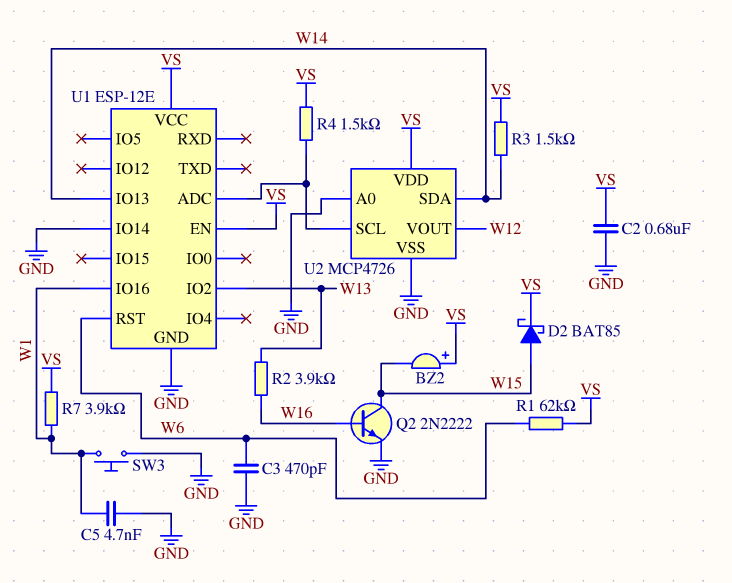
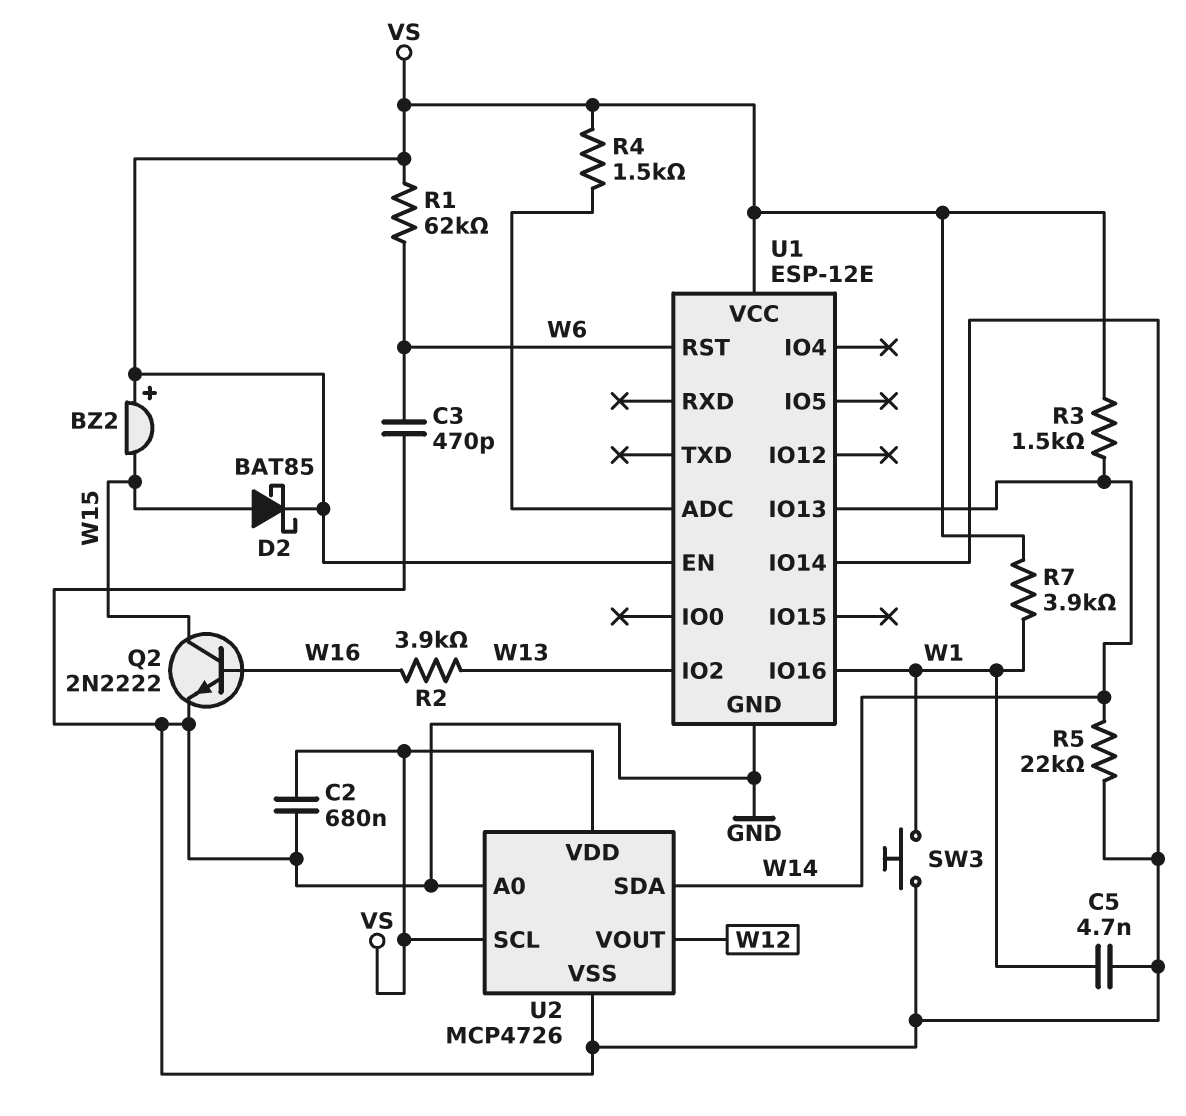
R5: none -> 22k (GND, W14)
U2 pin SCL: U1/ADC -> VS

